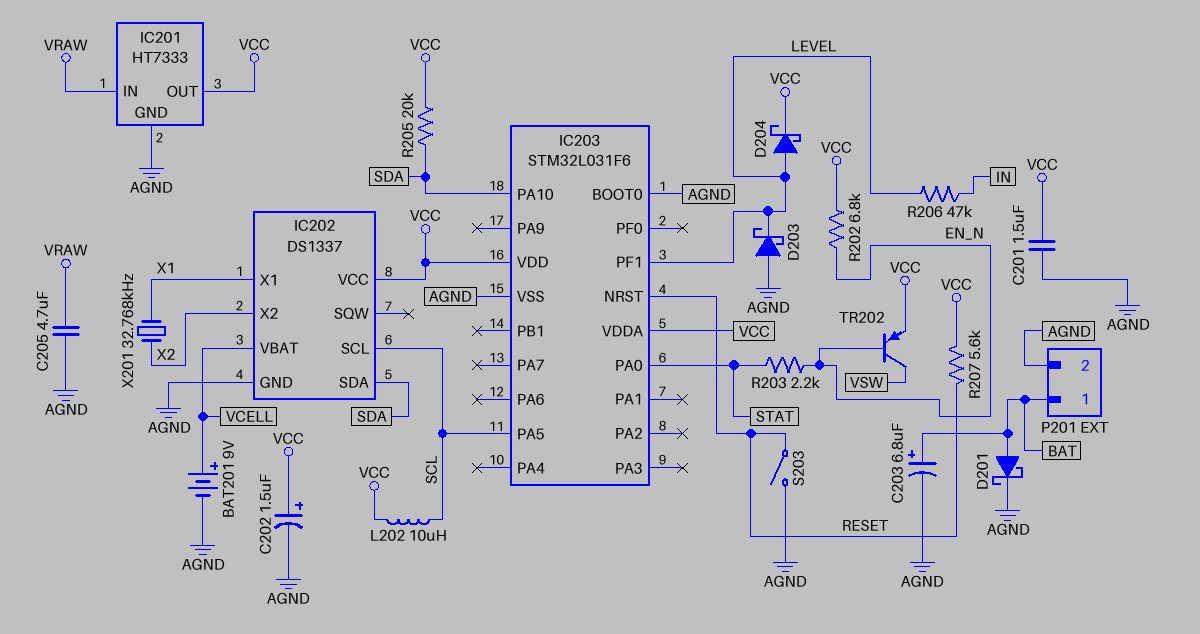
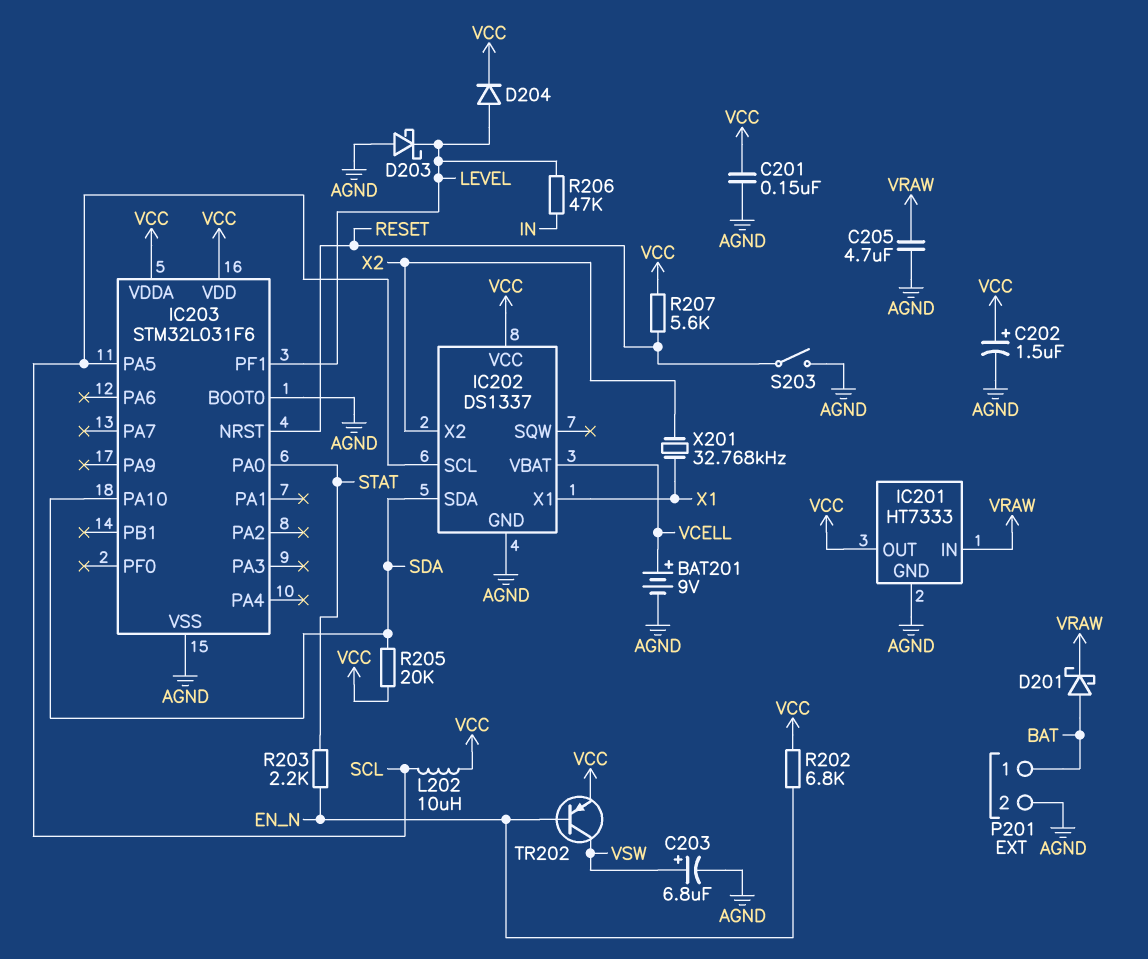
C201: 1.5uF (AGND, VCC) -> 150nF (AGND, VCC)
C203: 6.8uF (plus BAT, minus AGND) -> 6.8uF (plus VSW, minus AGND)
D201: schottky (A BAT, K AGND) -> schottky (A BAT, K VRAW)
D204: schottky (A LEVEL, K VCC) -> diode (A LEVEL, K VCC)

